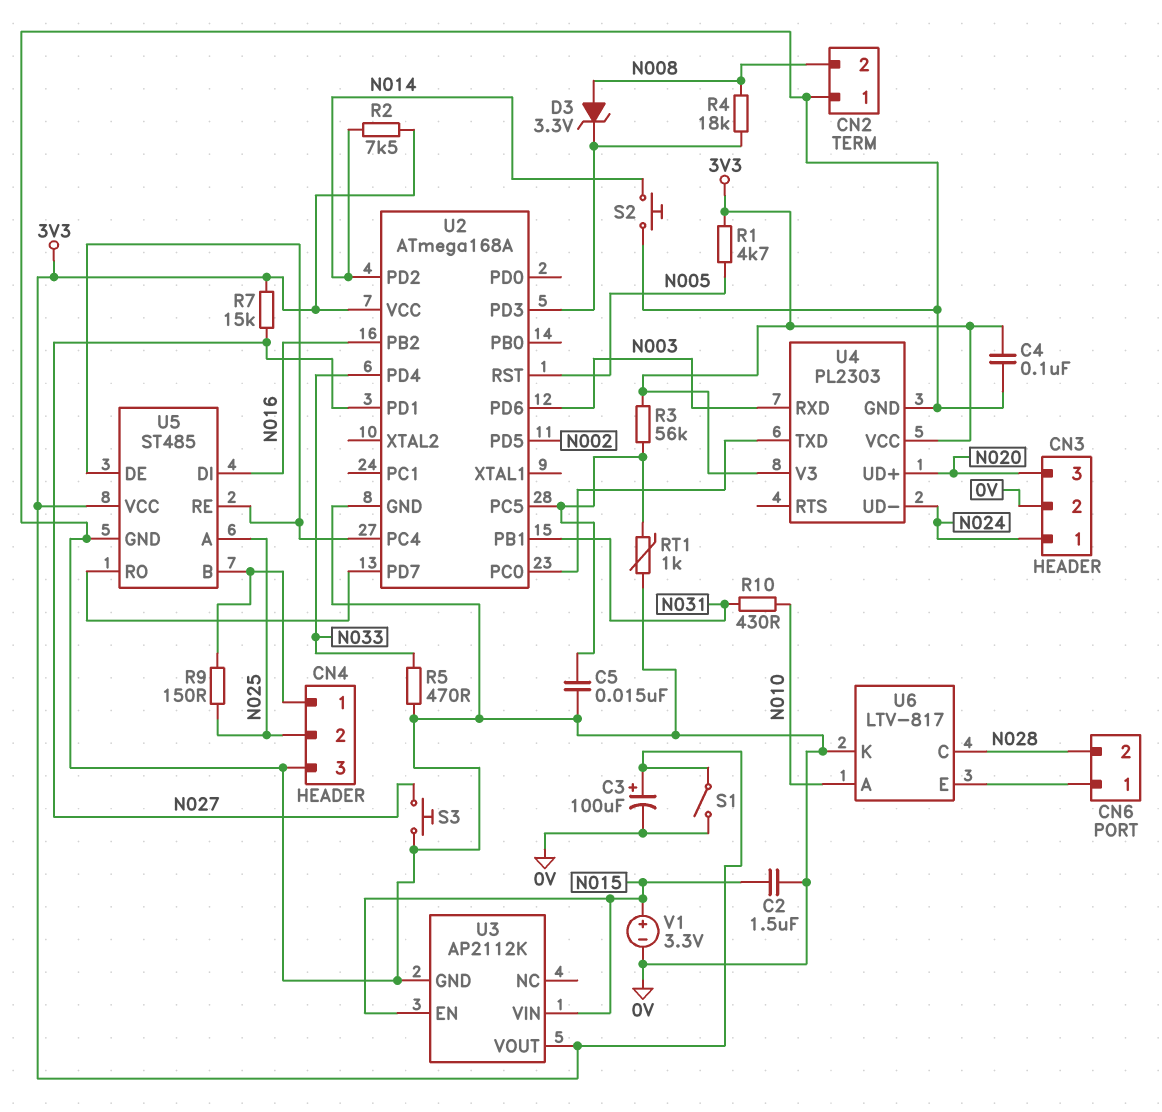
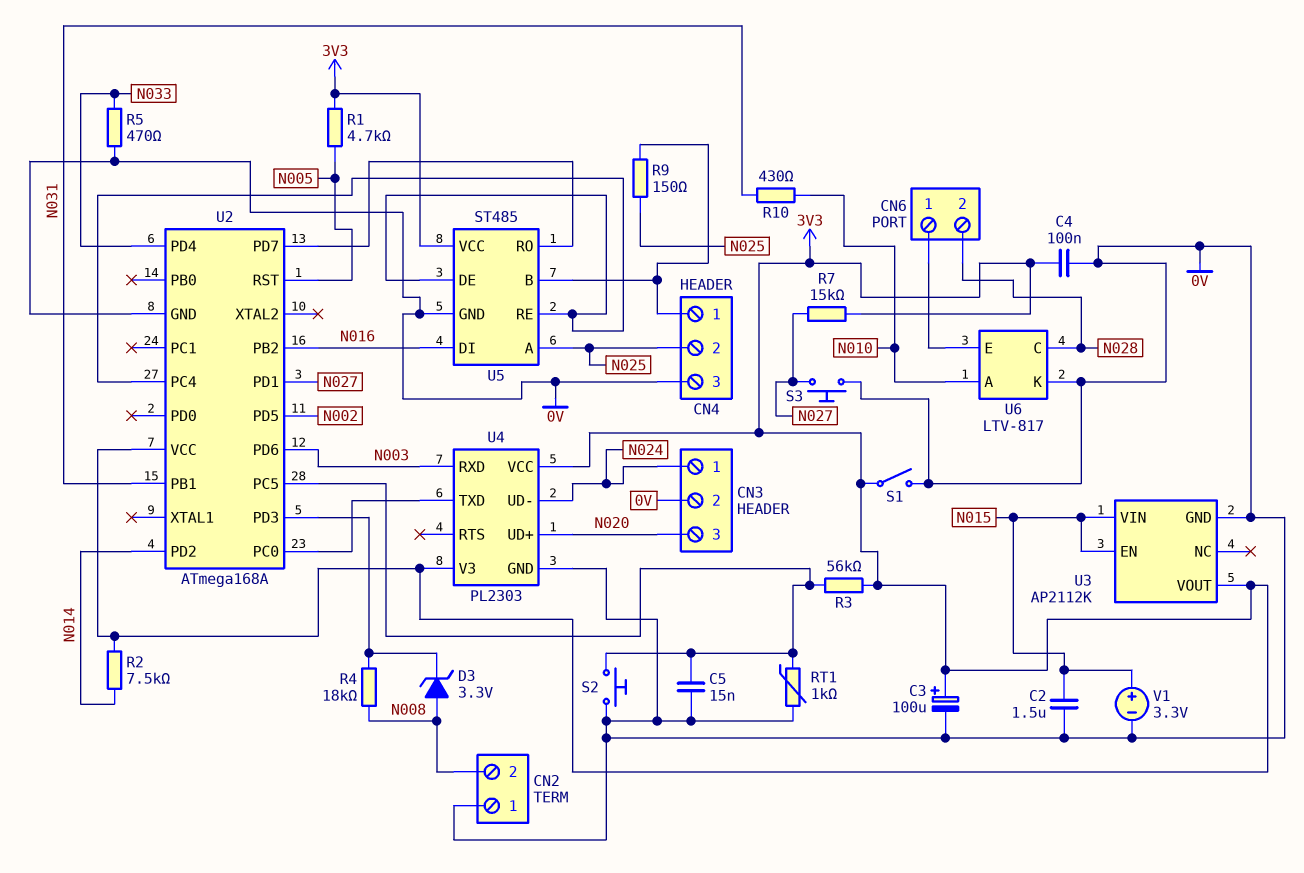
S2: button (0V, N014) -> button (0V, U2/PC5)

